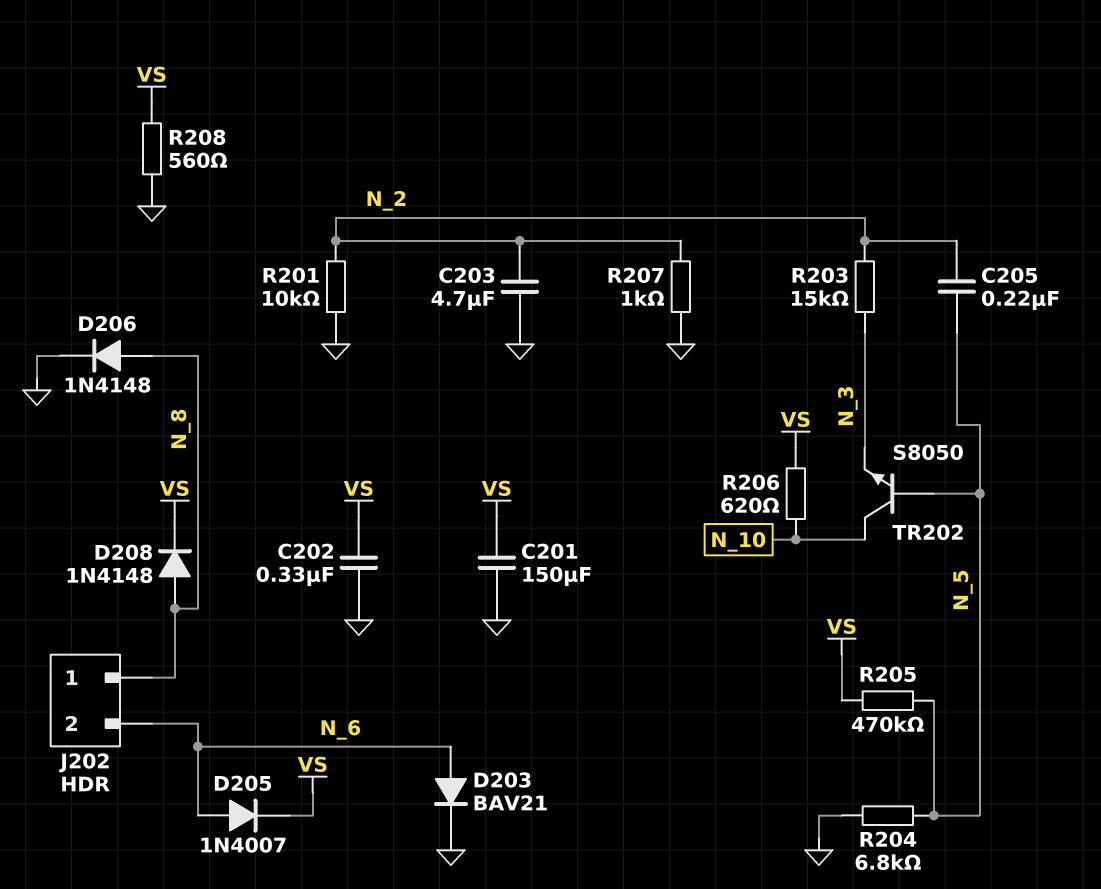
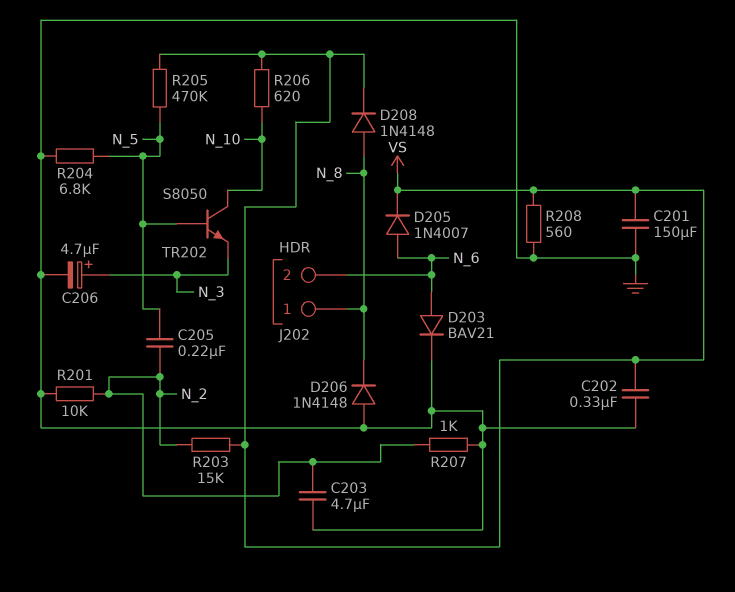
C206: none -> 4.7uF (plus N_3, minus GND)
D206: diode 1N4148 (A N_8, K GND) -> diode 1N4148 (A GND, K N_8)
R203: 15k (N_2, N_3) -> 15k (N_2, VS)

